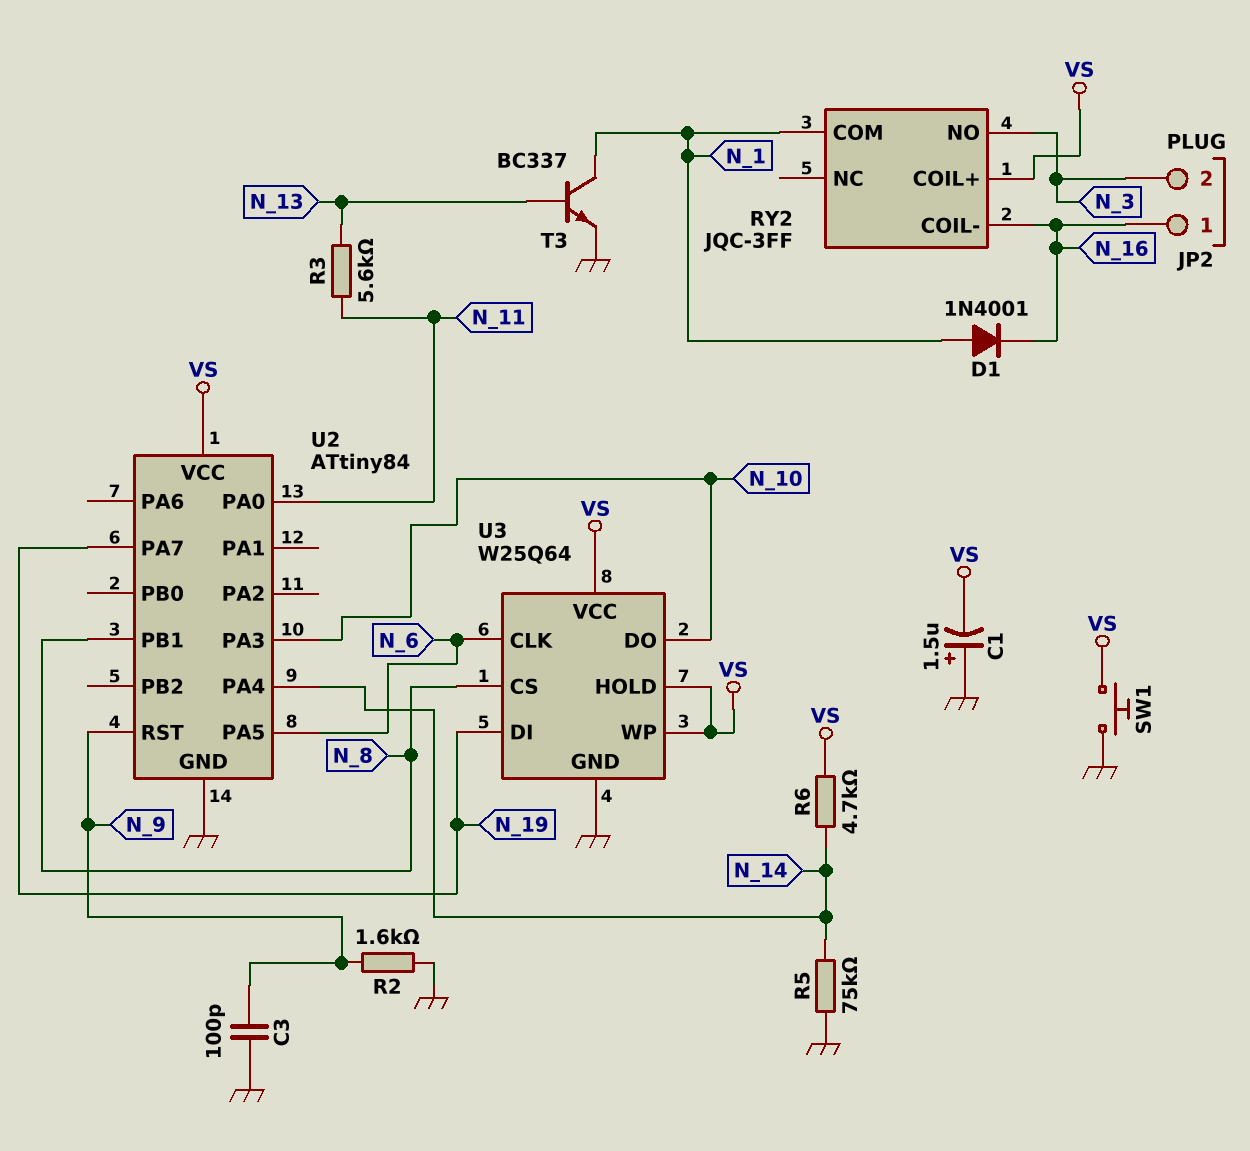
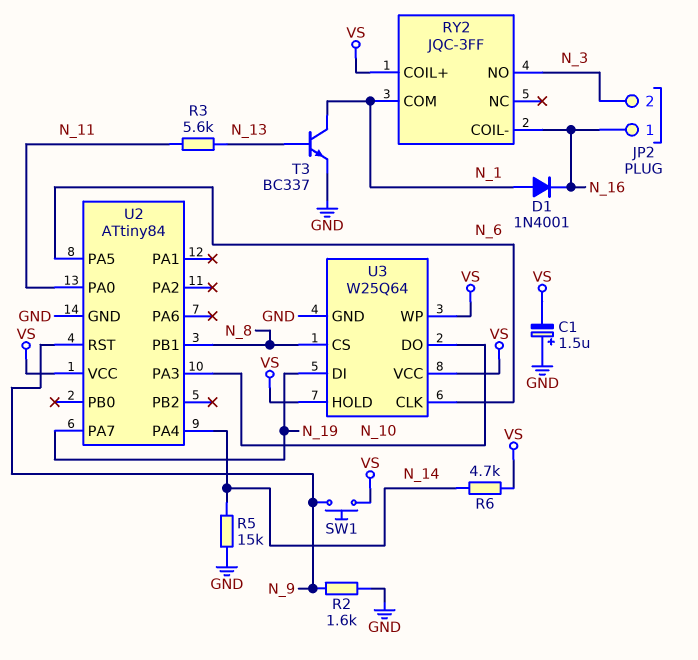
C3: 100pF (GND, N_9) -> none
R5: 75k (GND, N_14) -> 15k (GND, N_14)
SW1: button (GND, VS) -> button (N_9, VS)

